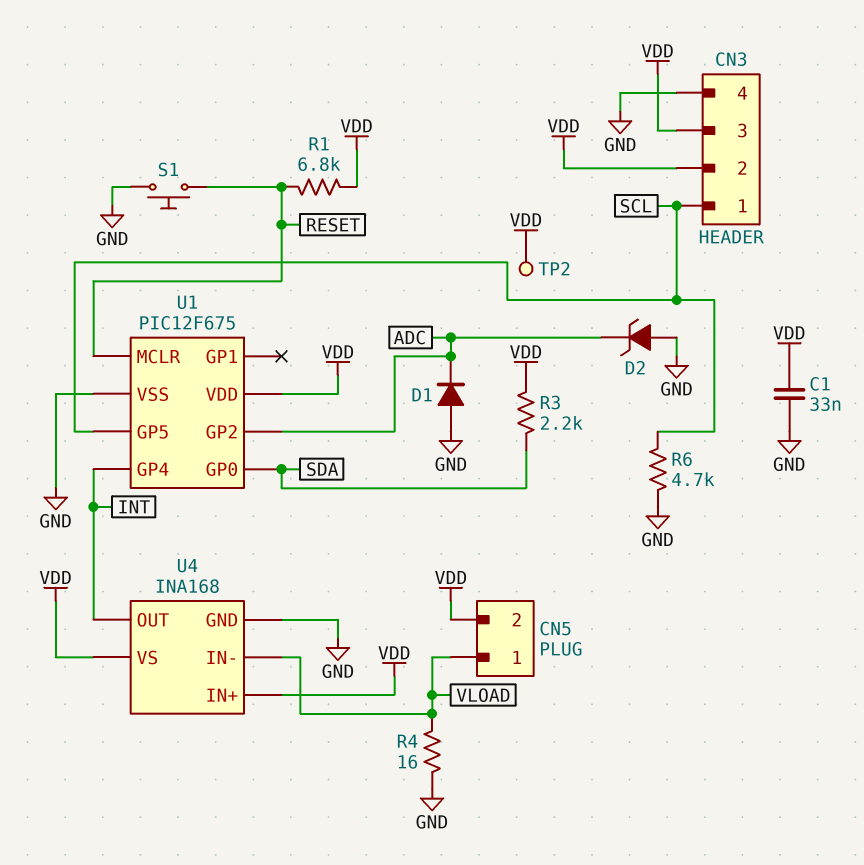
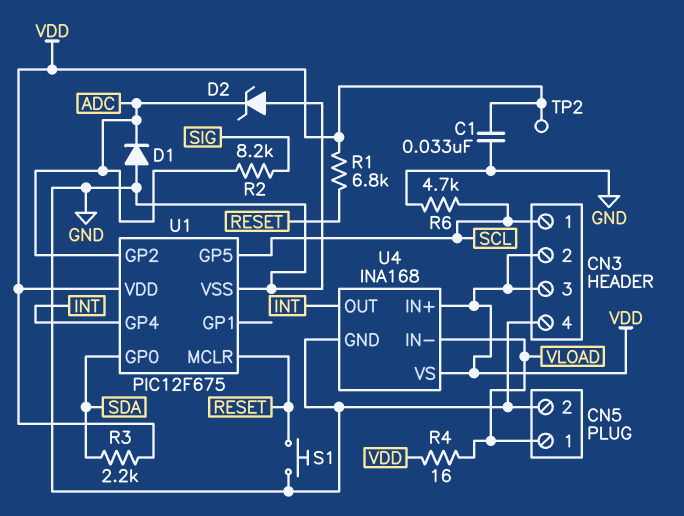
CN5 pin 2: VDD -> GND
R2: none -> 8.2k (ADC, SIG)
R4: 16 (GND, VLOAD) -> 16 (VDD, VLOAD)

